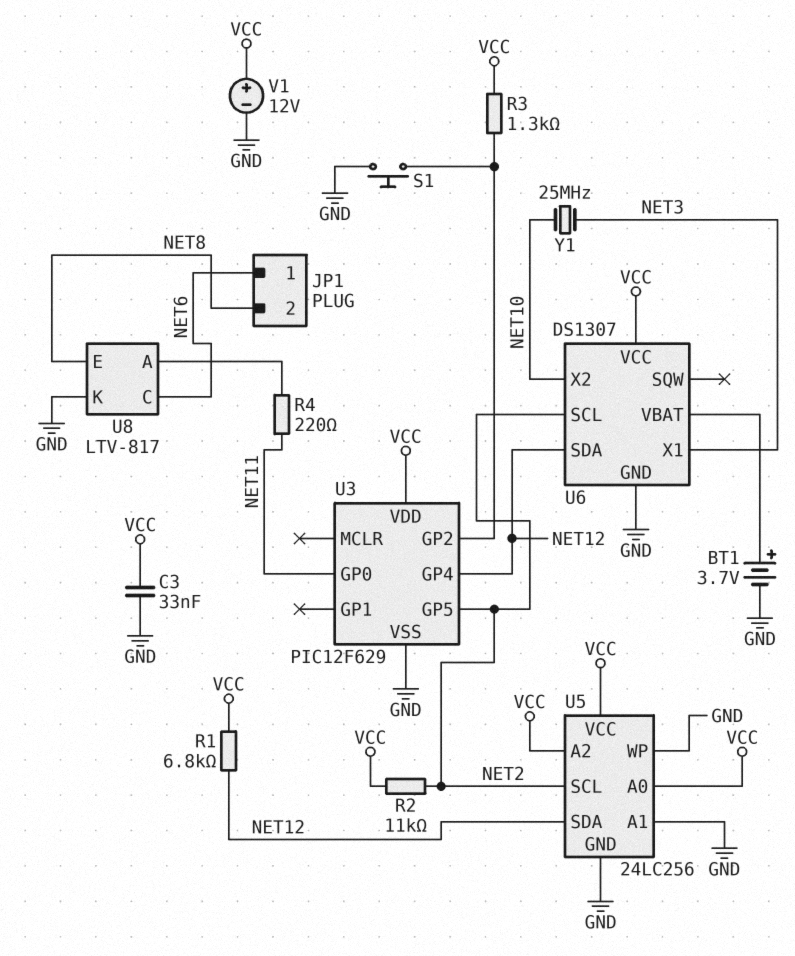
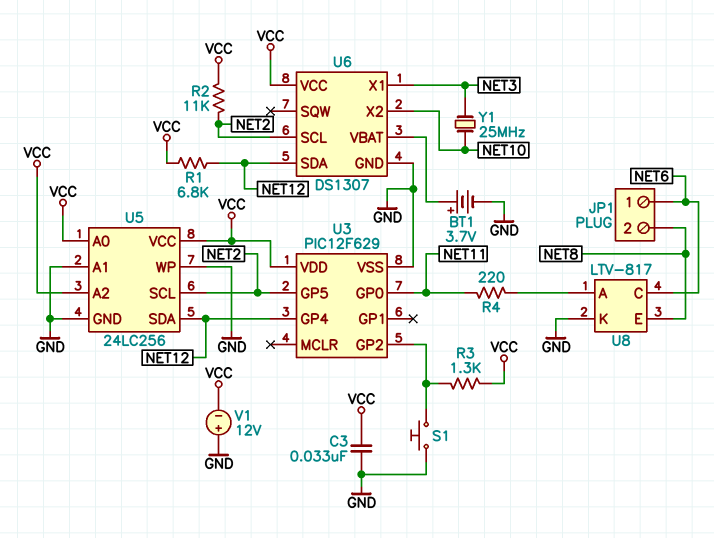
V1: 12V (plus VCC, minus GND) -> 12V (plus GND, minus VCC)

